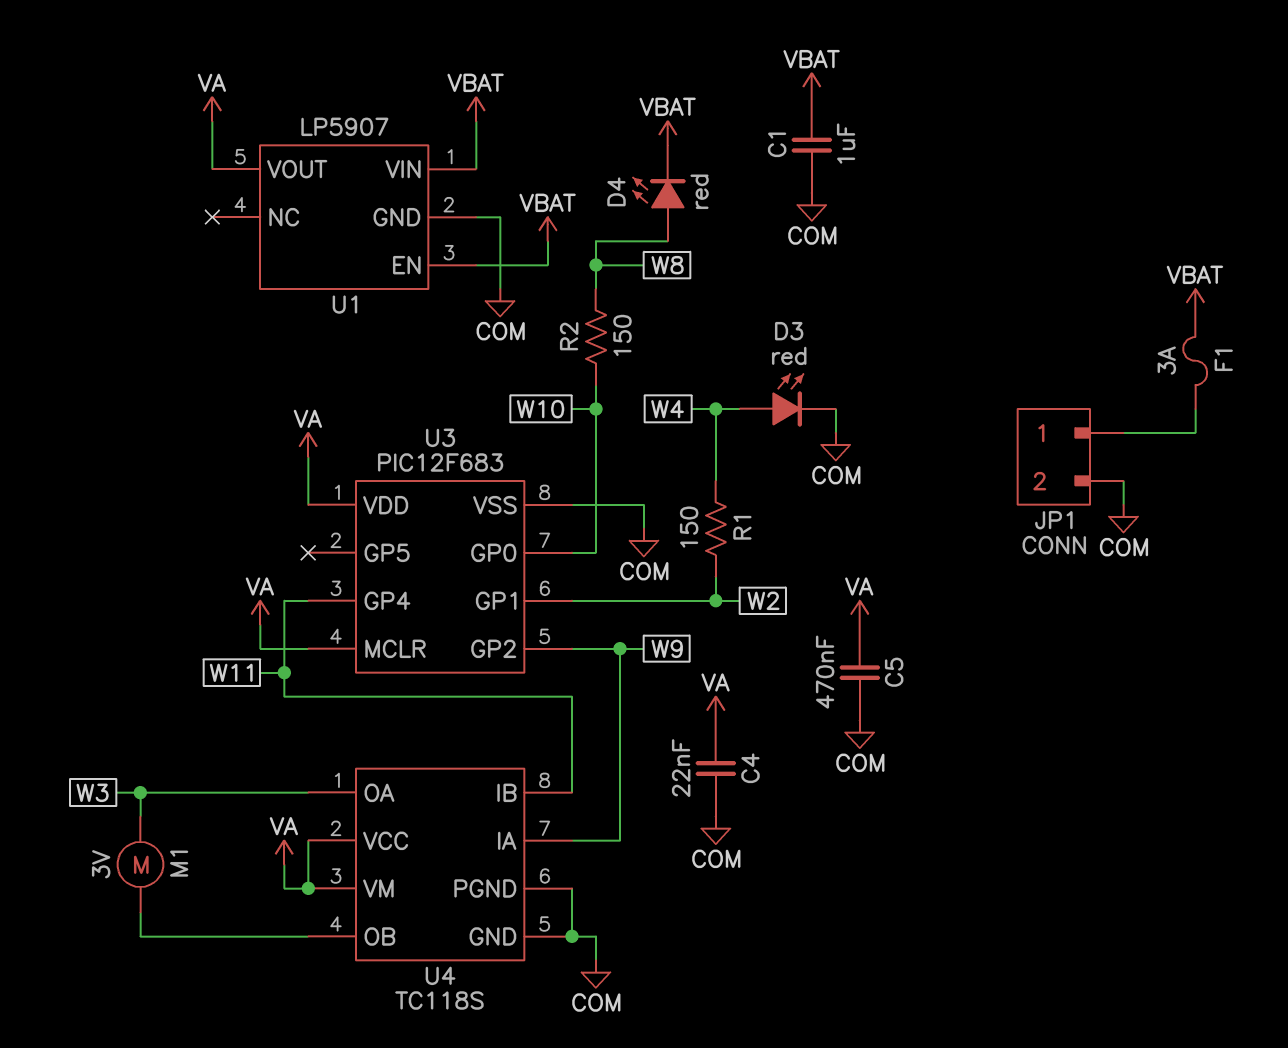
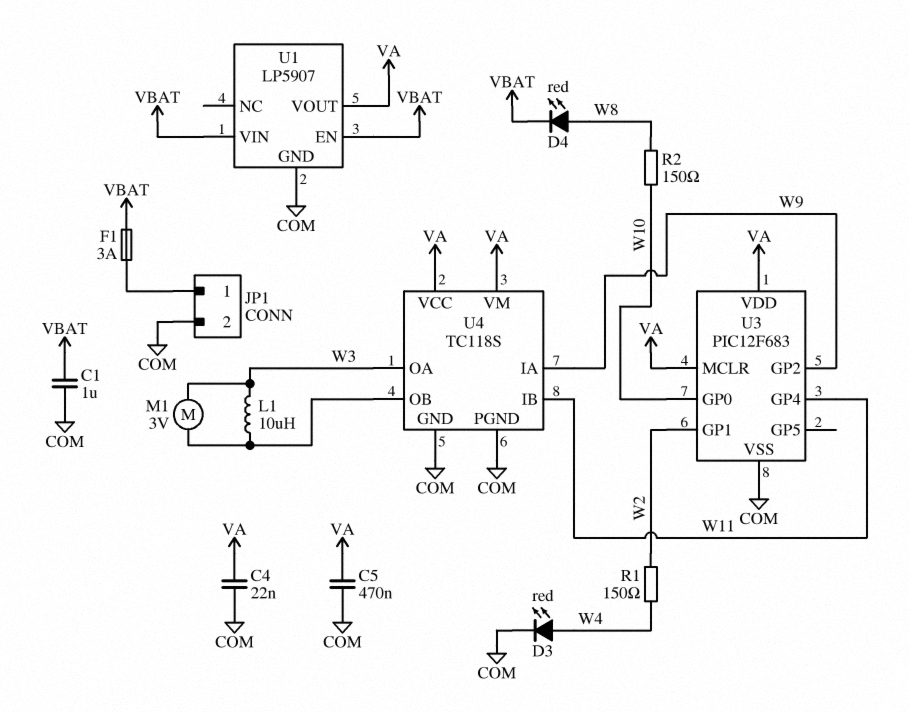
L1: none -> 10uH (U4/OB, W3)

